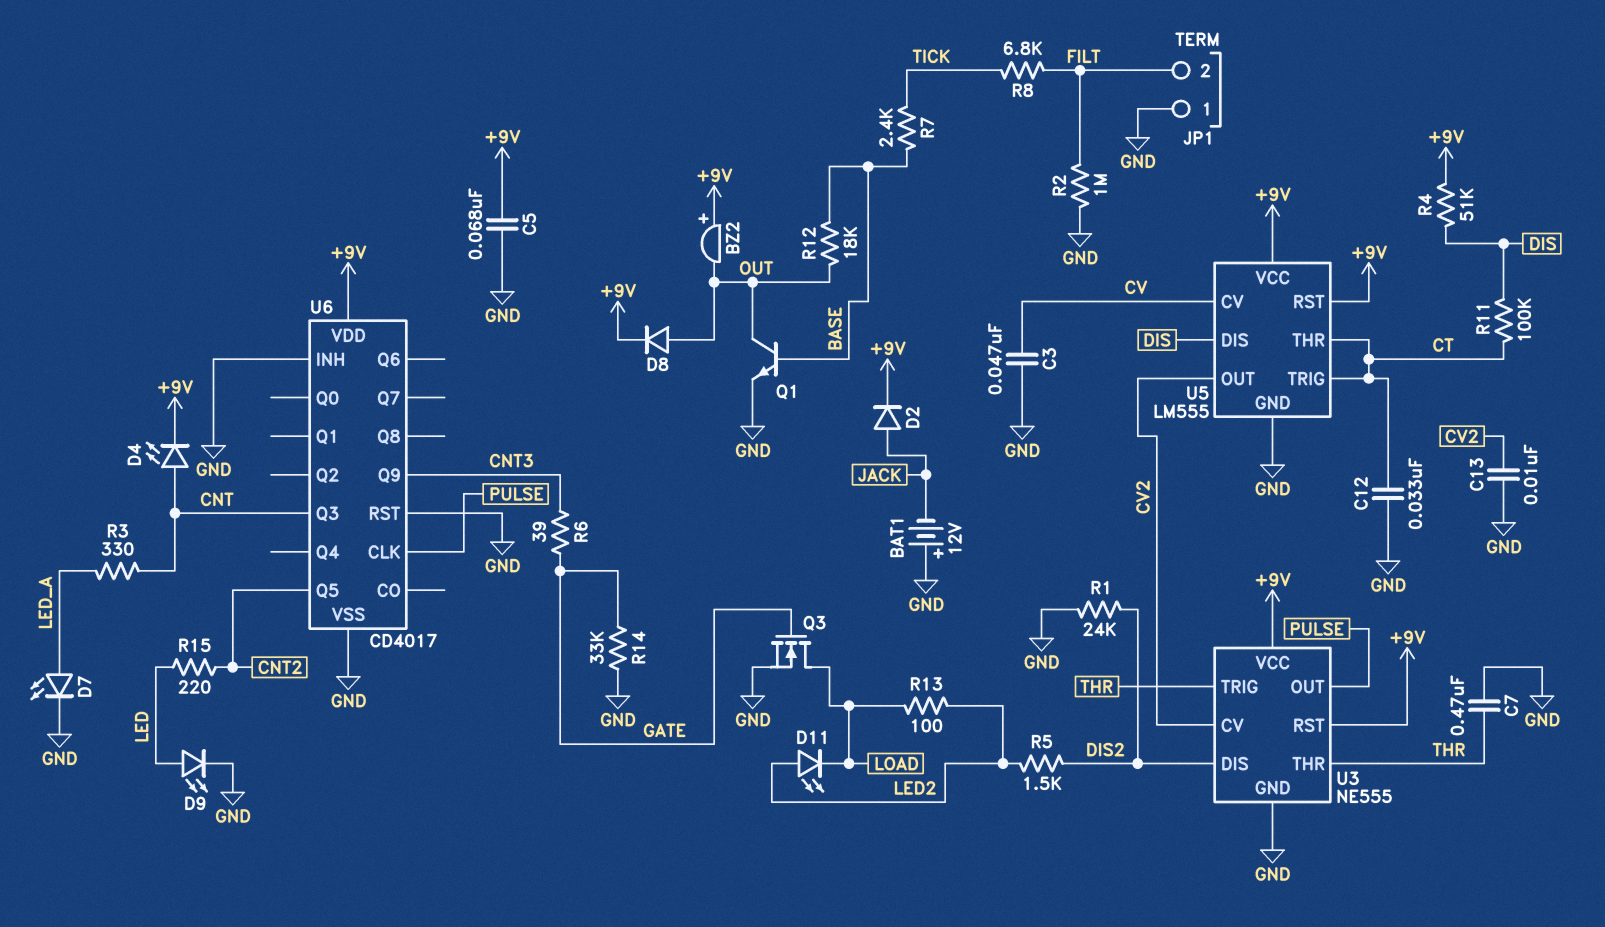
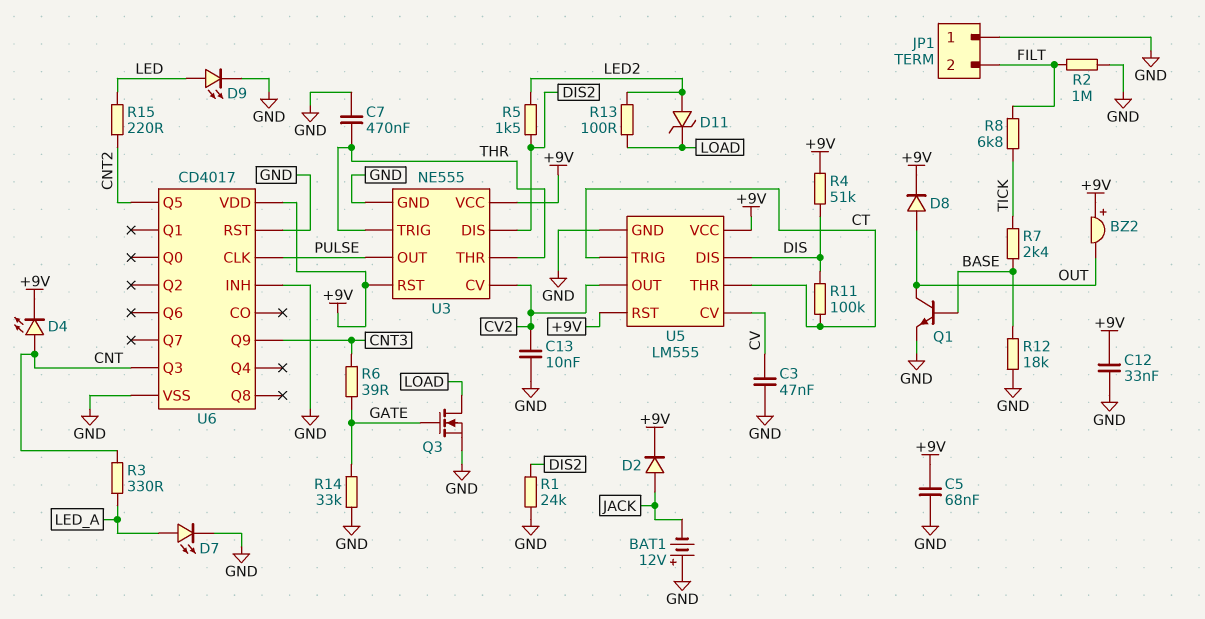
C12: 33nF (CT, GND) -> 33nF (+9V, GND)
D11: LED (A LED2, K LOAD) -> zener (A LED2, K LOAD)
R12: 18k (BASE, OUT) -> 18k (BASE, GND)

